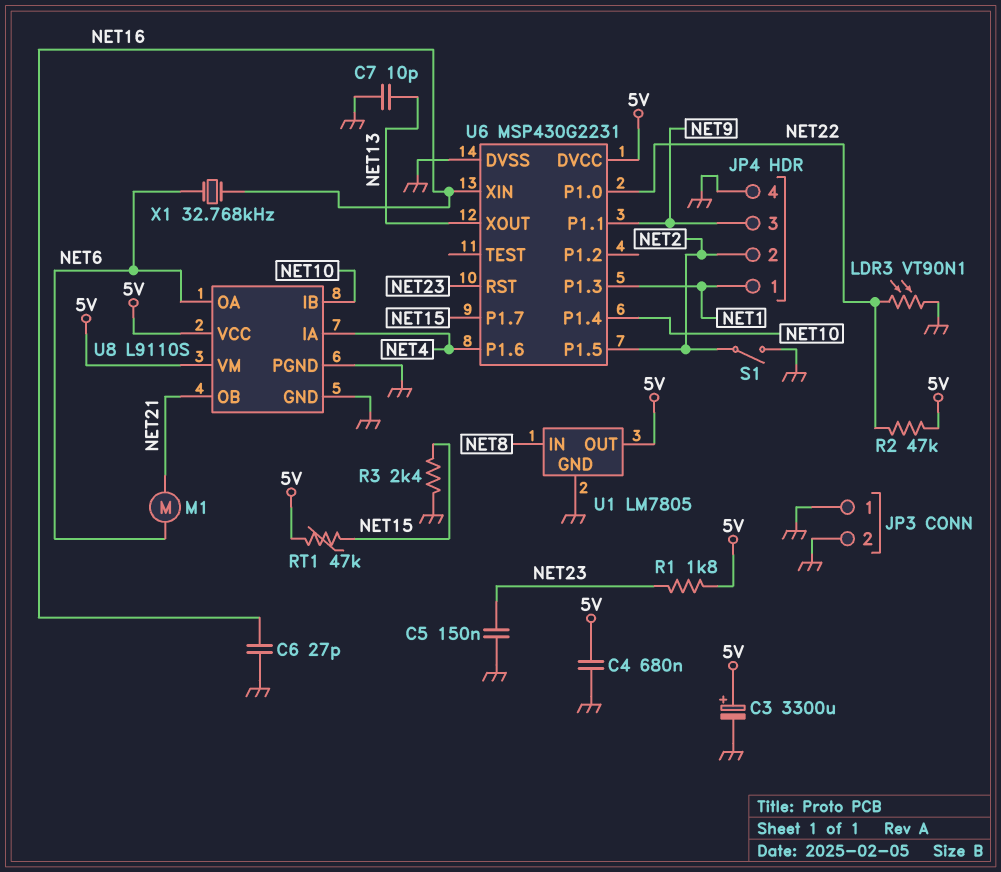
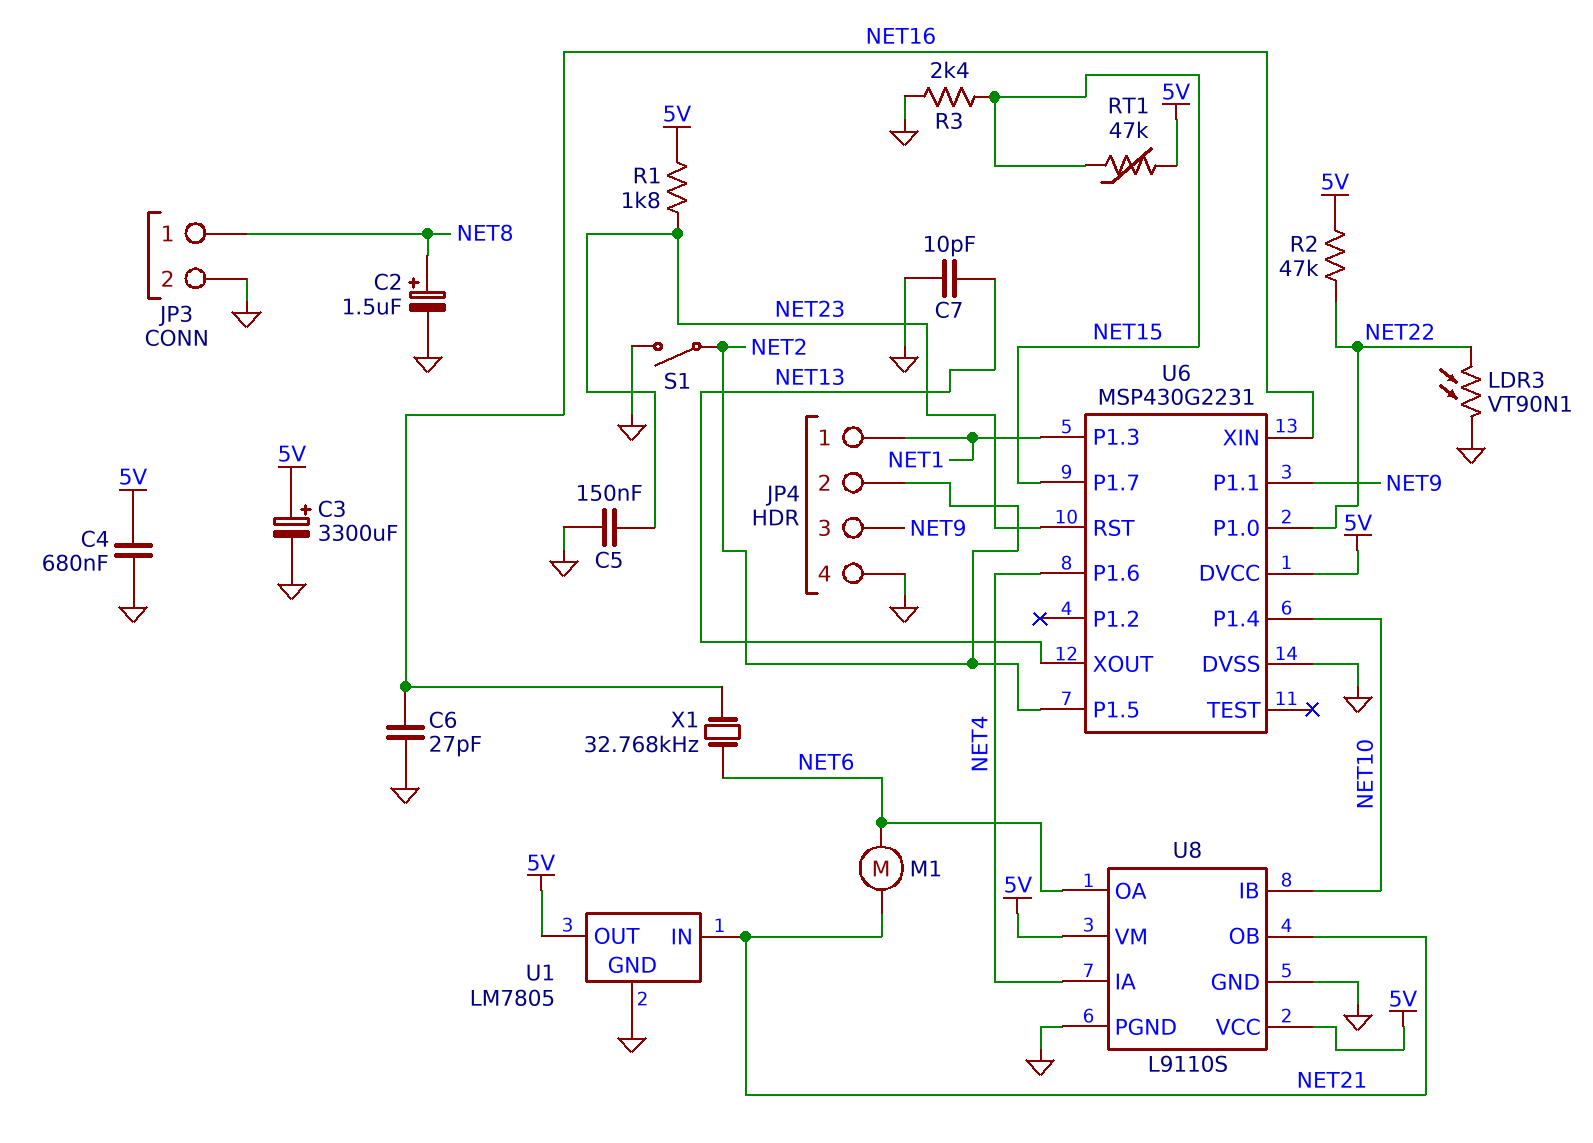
C2: none -> 1.5uF (plus NET8, minus GND)
JP3 pin 1: GND -> NET8
U1 pin IN: NET8 -> NET21

